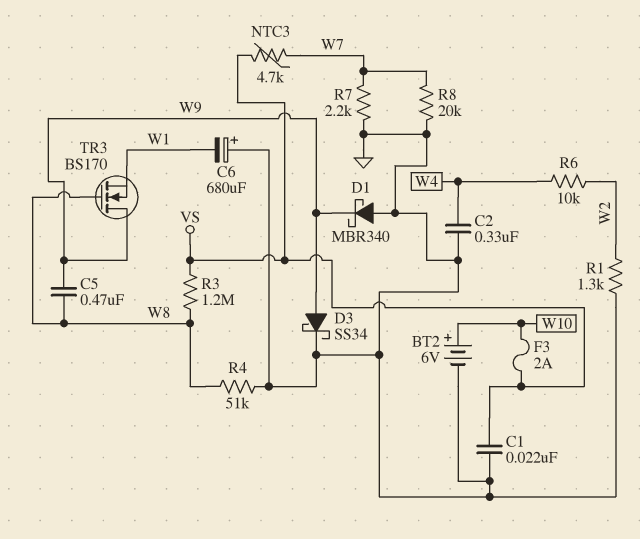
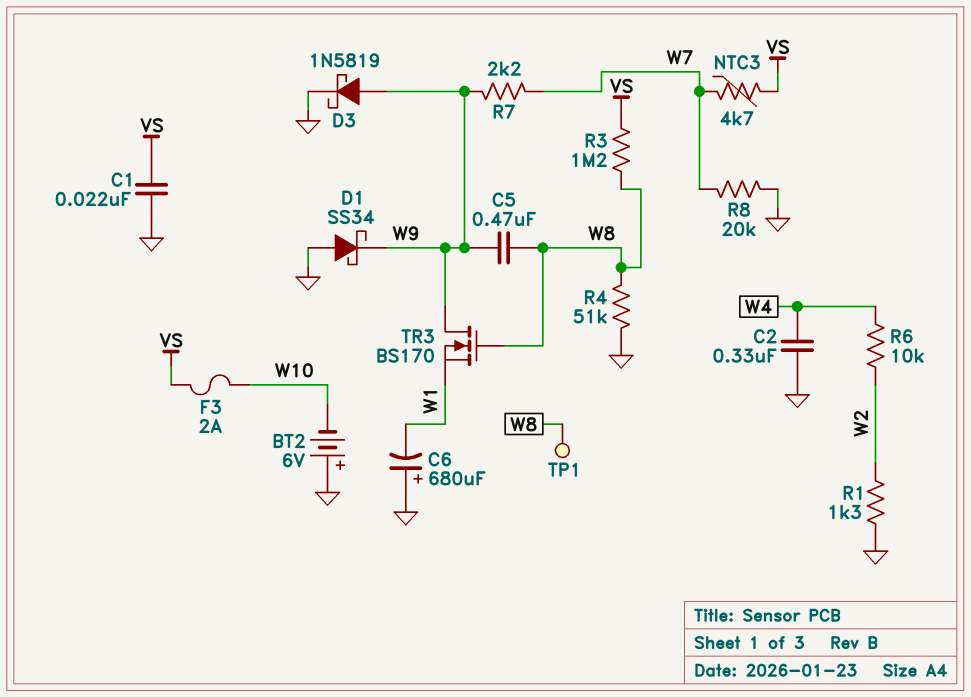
BT2: 6V (plus W10, minus GND) -> 6V (plus GND, minus W10)
D1: schottky MBR340 (A GND, K W9) -> schottky SS34 (A GND, K W9)
D3: schottky SS34 (A W9, K GND) -> schottky 1N5819 (A W9, K GND)
R7: 2.2k (GND, W7) -> 2.2k (W7, W9)
TP1: none -> test point (W8)

